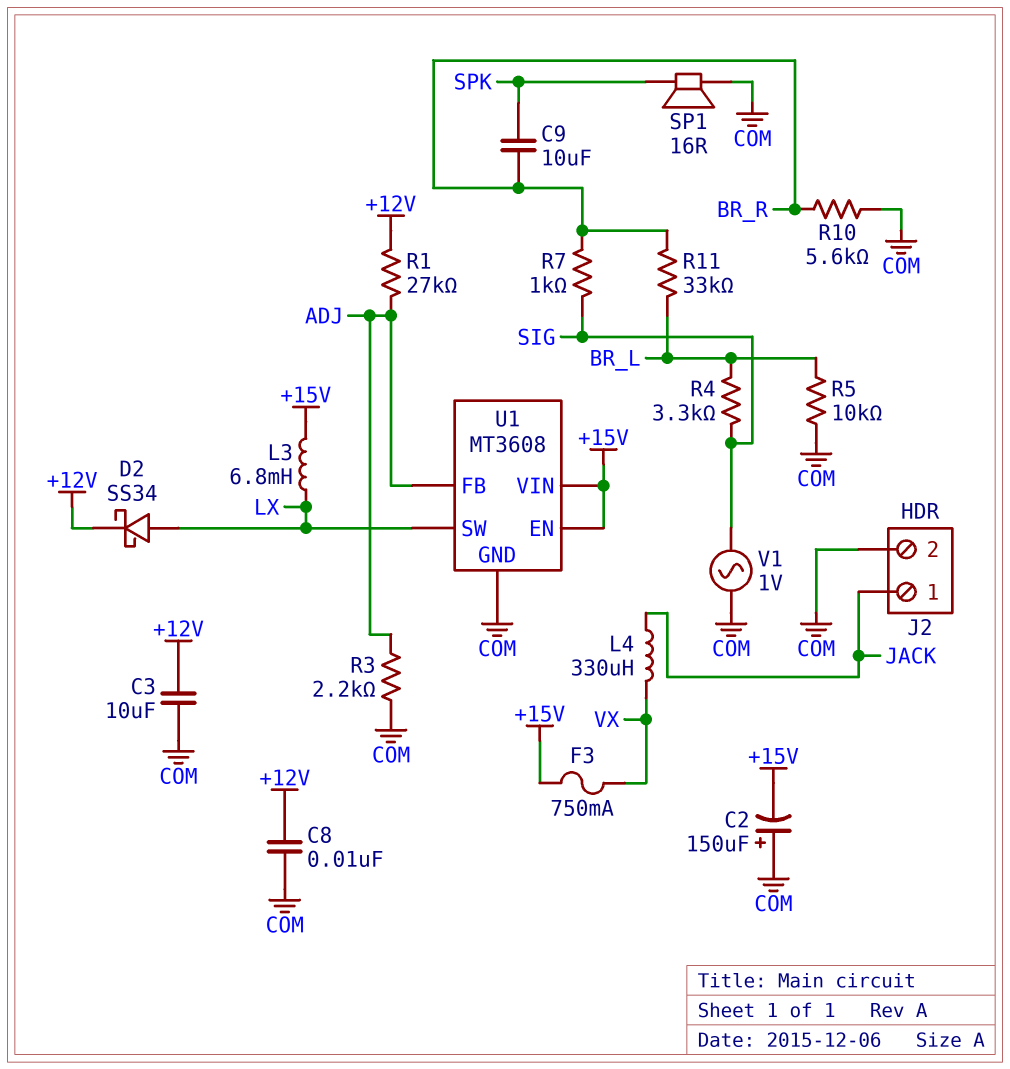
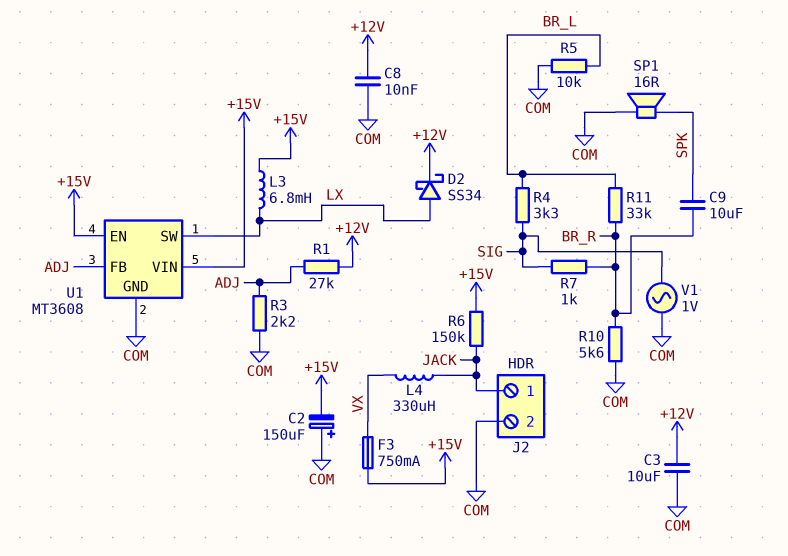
R6: none -> 150k (+15V, JACK)

